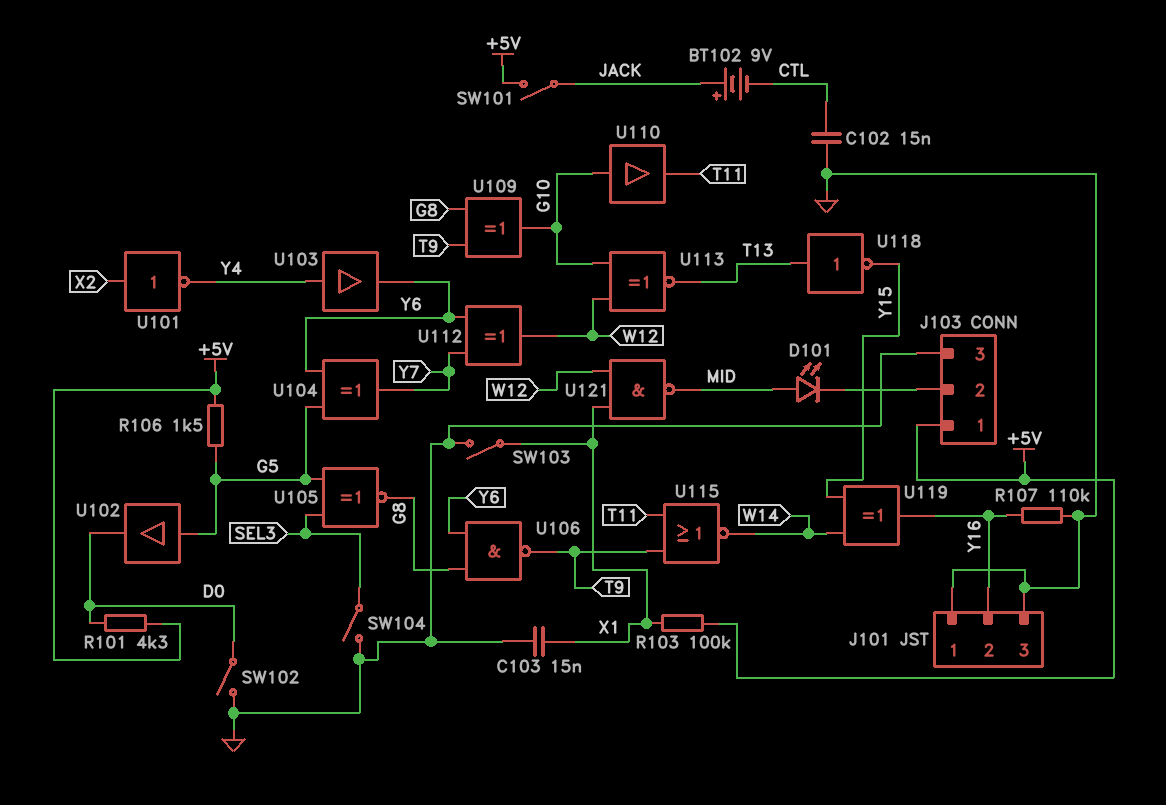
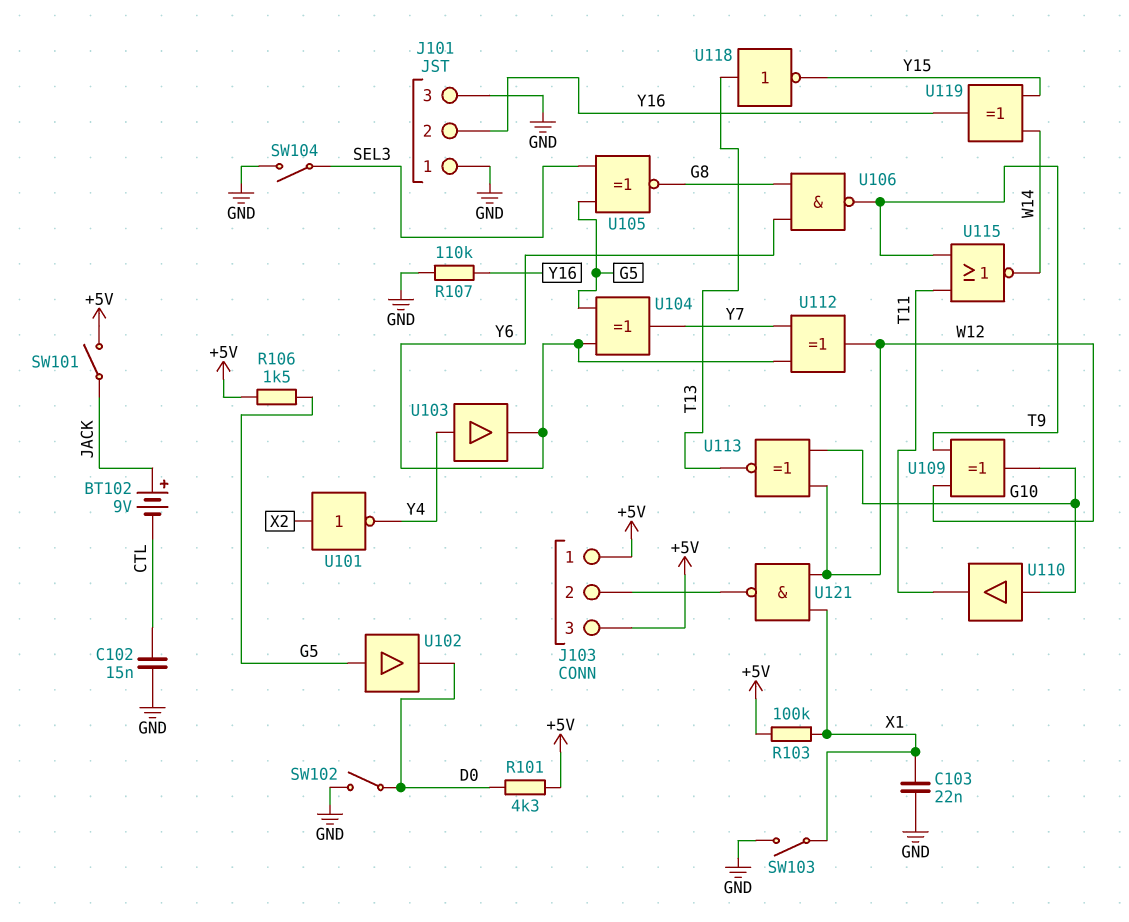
C103: 15nF (GND, X1) -> 22nF (GND, X1)
D101: LED (A MID, K J103/2) -> none
J103 pin 3: GND -> +5V
U109: XOR (in G8, in T9, out G10) -> XOR (in T9, in W12, out G10)
U121: NAND (in W12, in X1, out MID) -> NAND (in W12, in X1, out J103/2)

